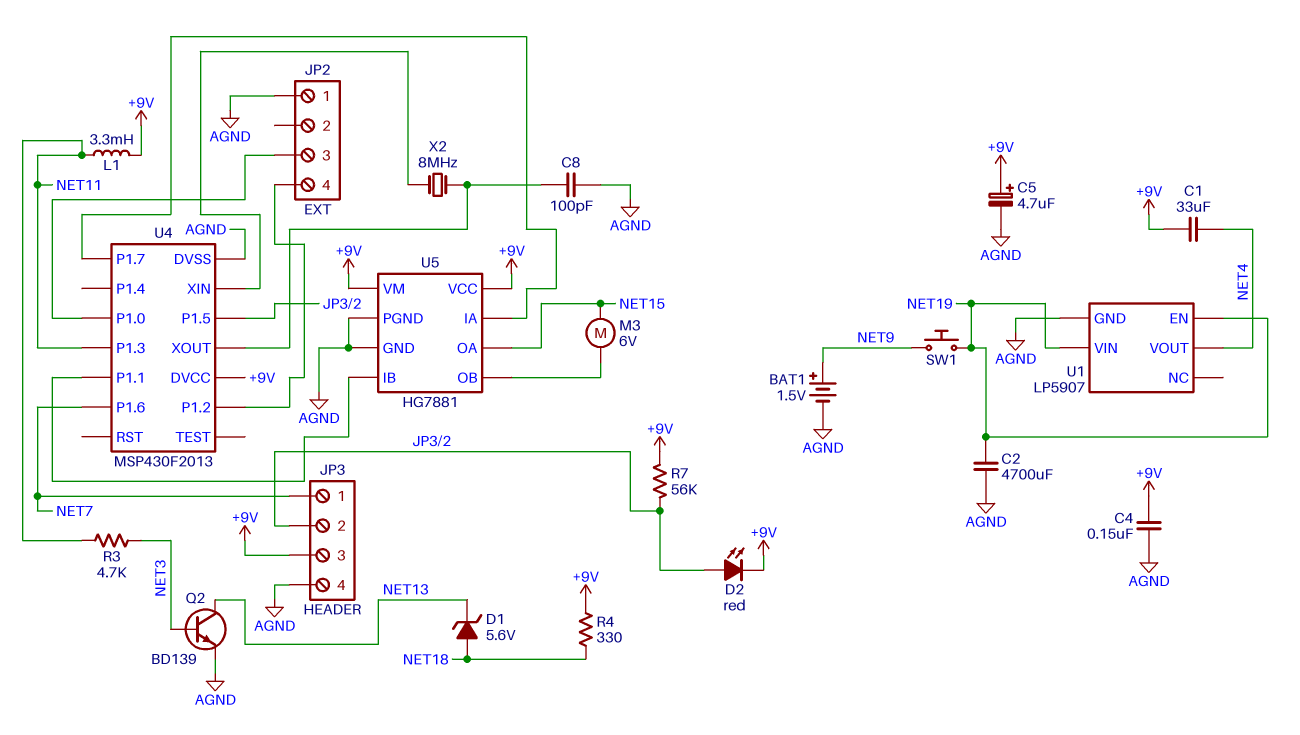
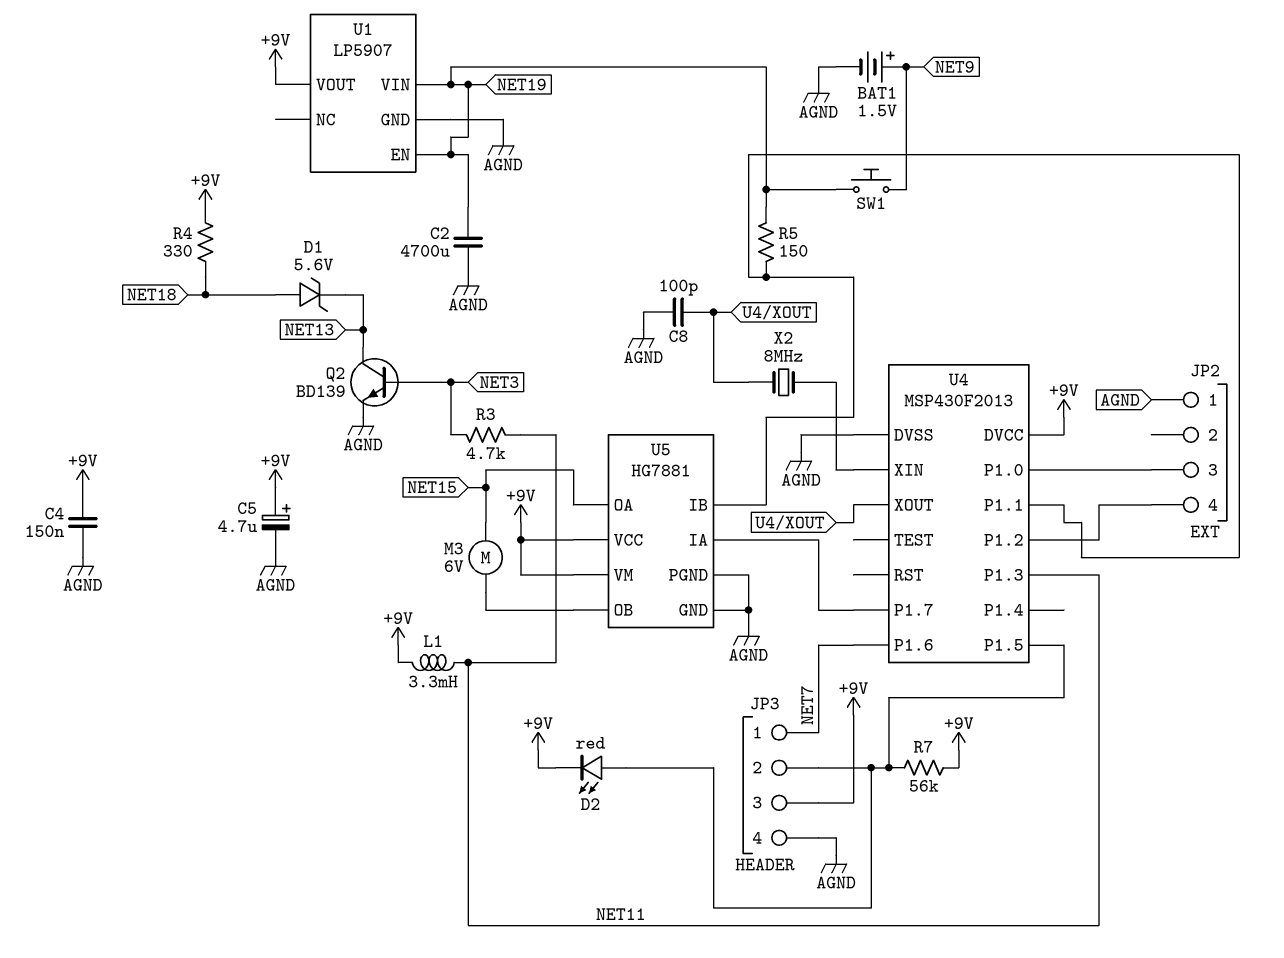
C1: 33uF (+9V, NET4) -> none
R5: none -> 150 (NET19, U4/P1.1)
U1 pin VOUT: NET4 -> +9V

